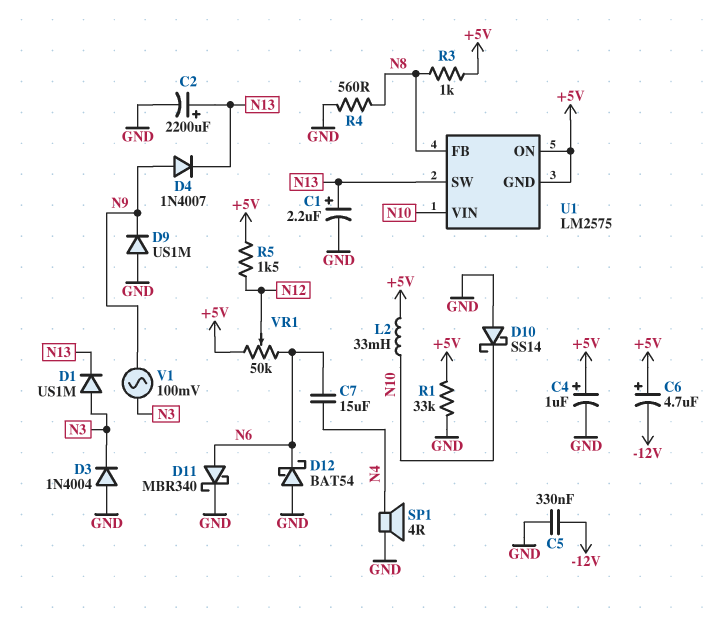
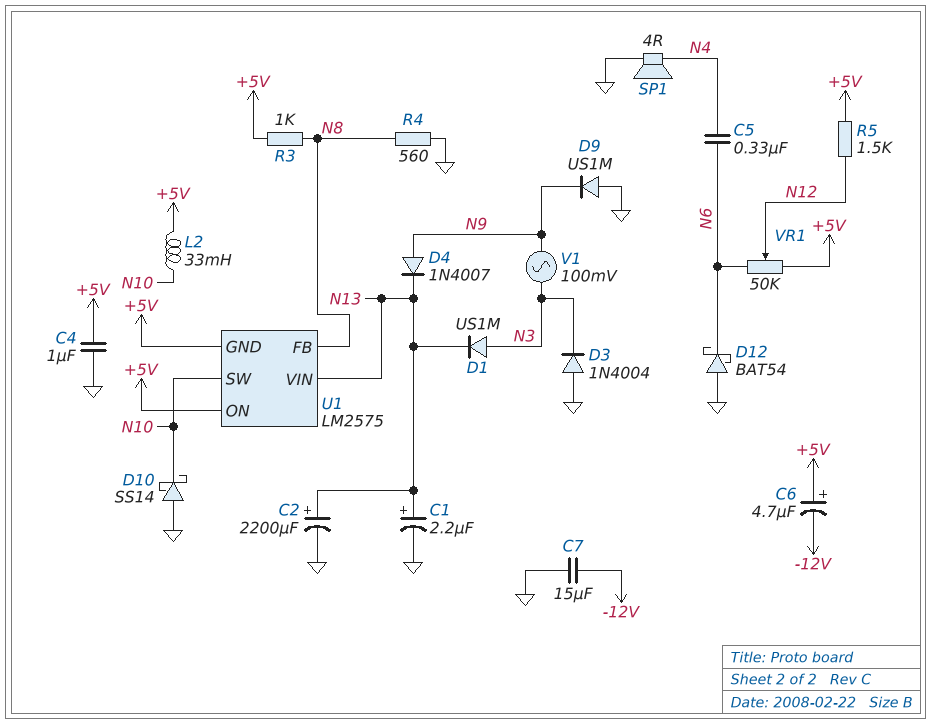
C4: 1uF (plus +5V, minus GND) -> 1uF (+5V, GND)
C5: 330nF (-12V, GND) -> 330nF (N4, N6)
C7: 15uF (N4, N6) -> 15uF (-12V, GND)
D11: schottky MBR340 (A N6, K GND) -> none
R1: 33k (+5V, GND) -> none
U1 pin SW: N13 -> N10
U1 pin VIN: N10 -> N13

